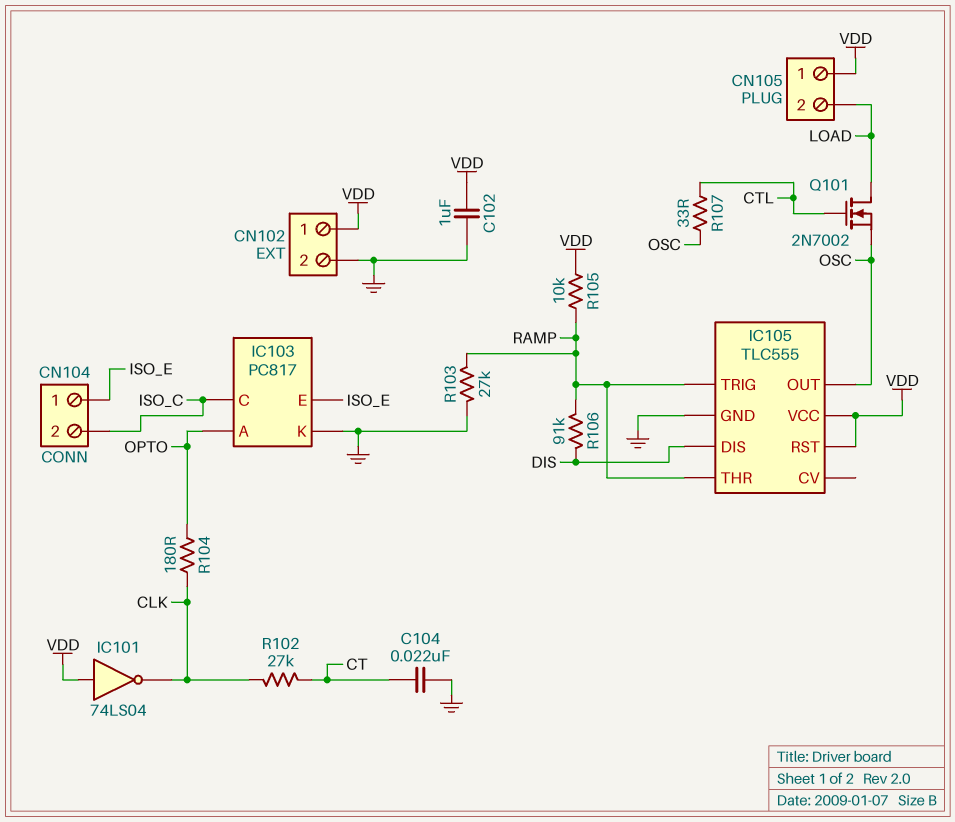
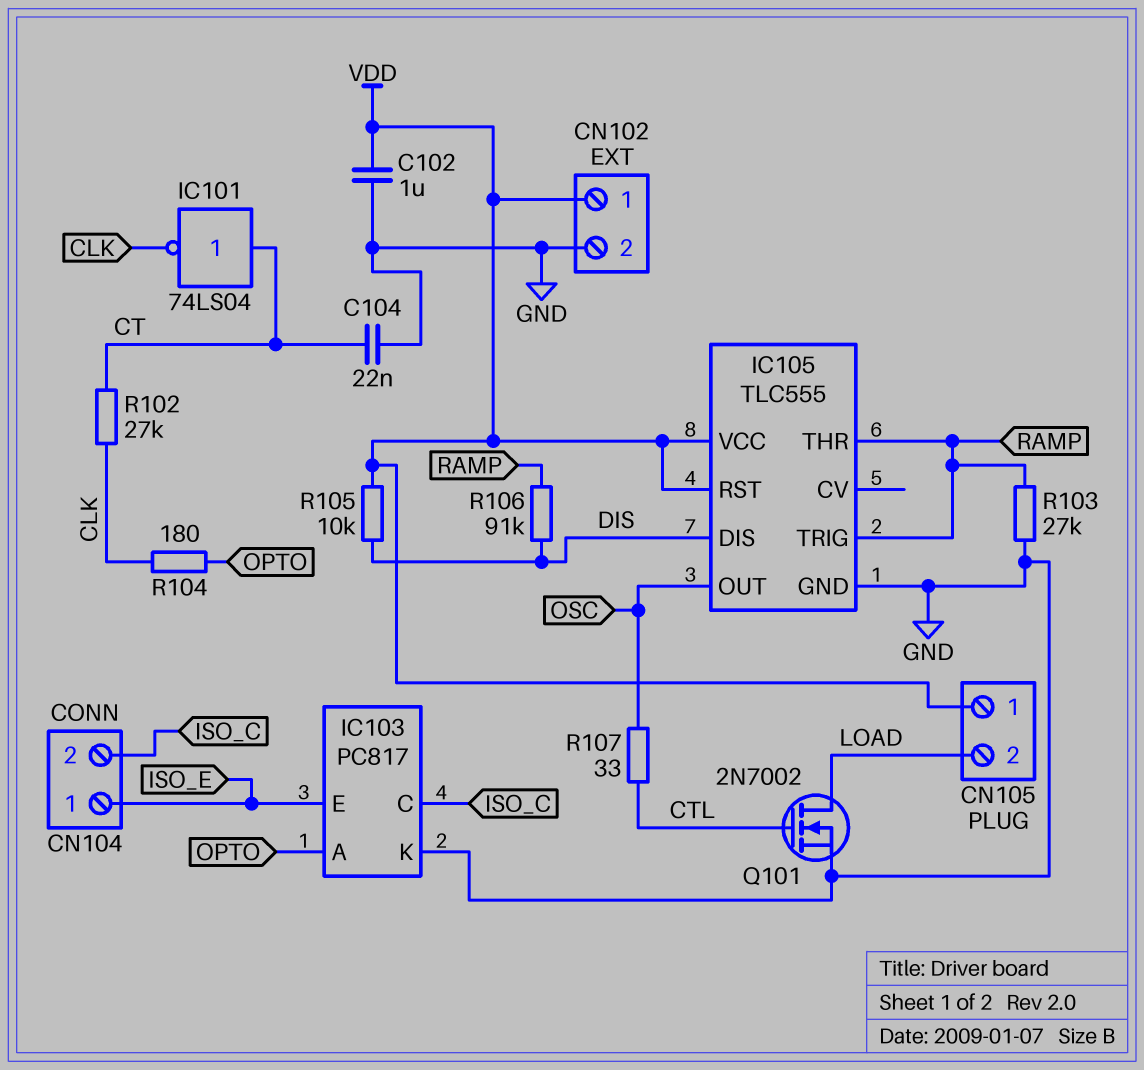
IC101: NOT 74LS04 (in VDD, out CLK) -> NOT 74LS04 (in CT, out CLK)
Q101: NMOS 2N7002 (G CTL, D LOAD, S OSC) -> NMOS 2N7002 (G CTL, D LOAD, S GND)
R105: 10k (RAMP, VDD) -> 10k (DIS, VDD)

